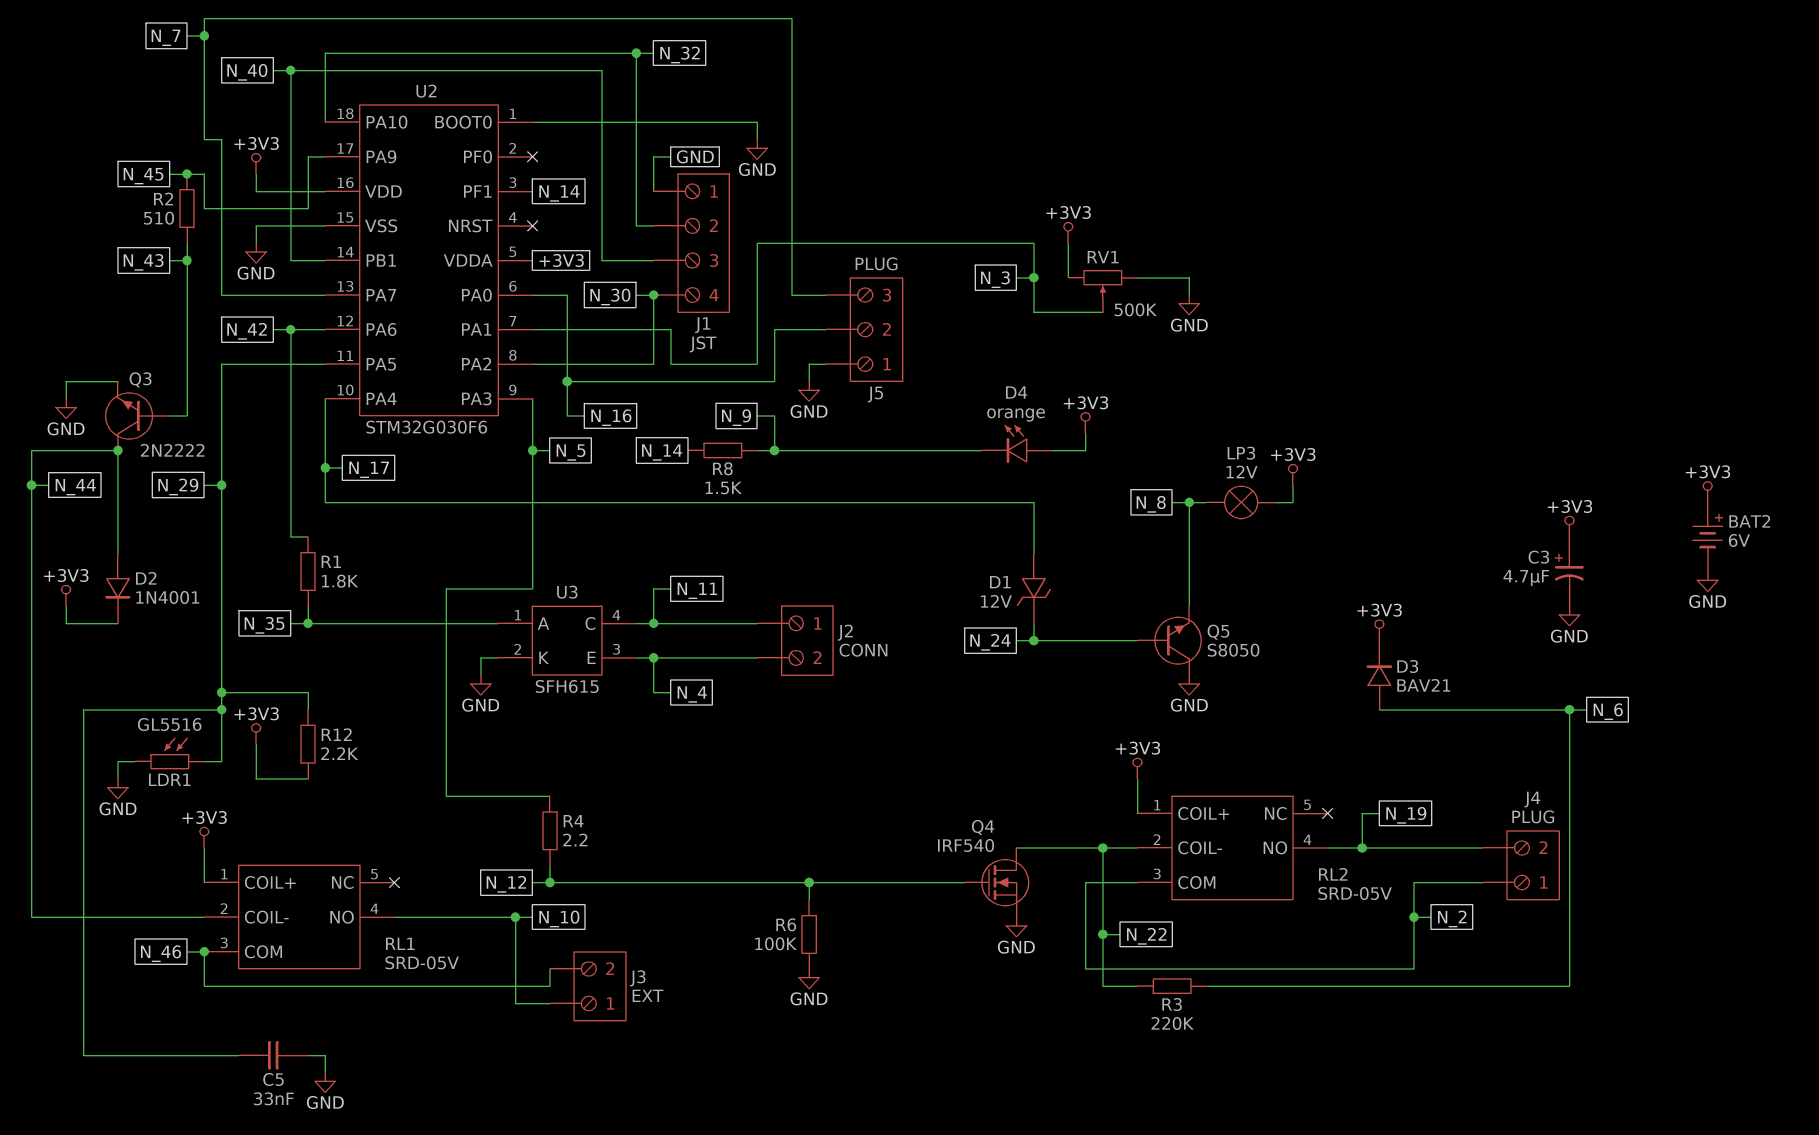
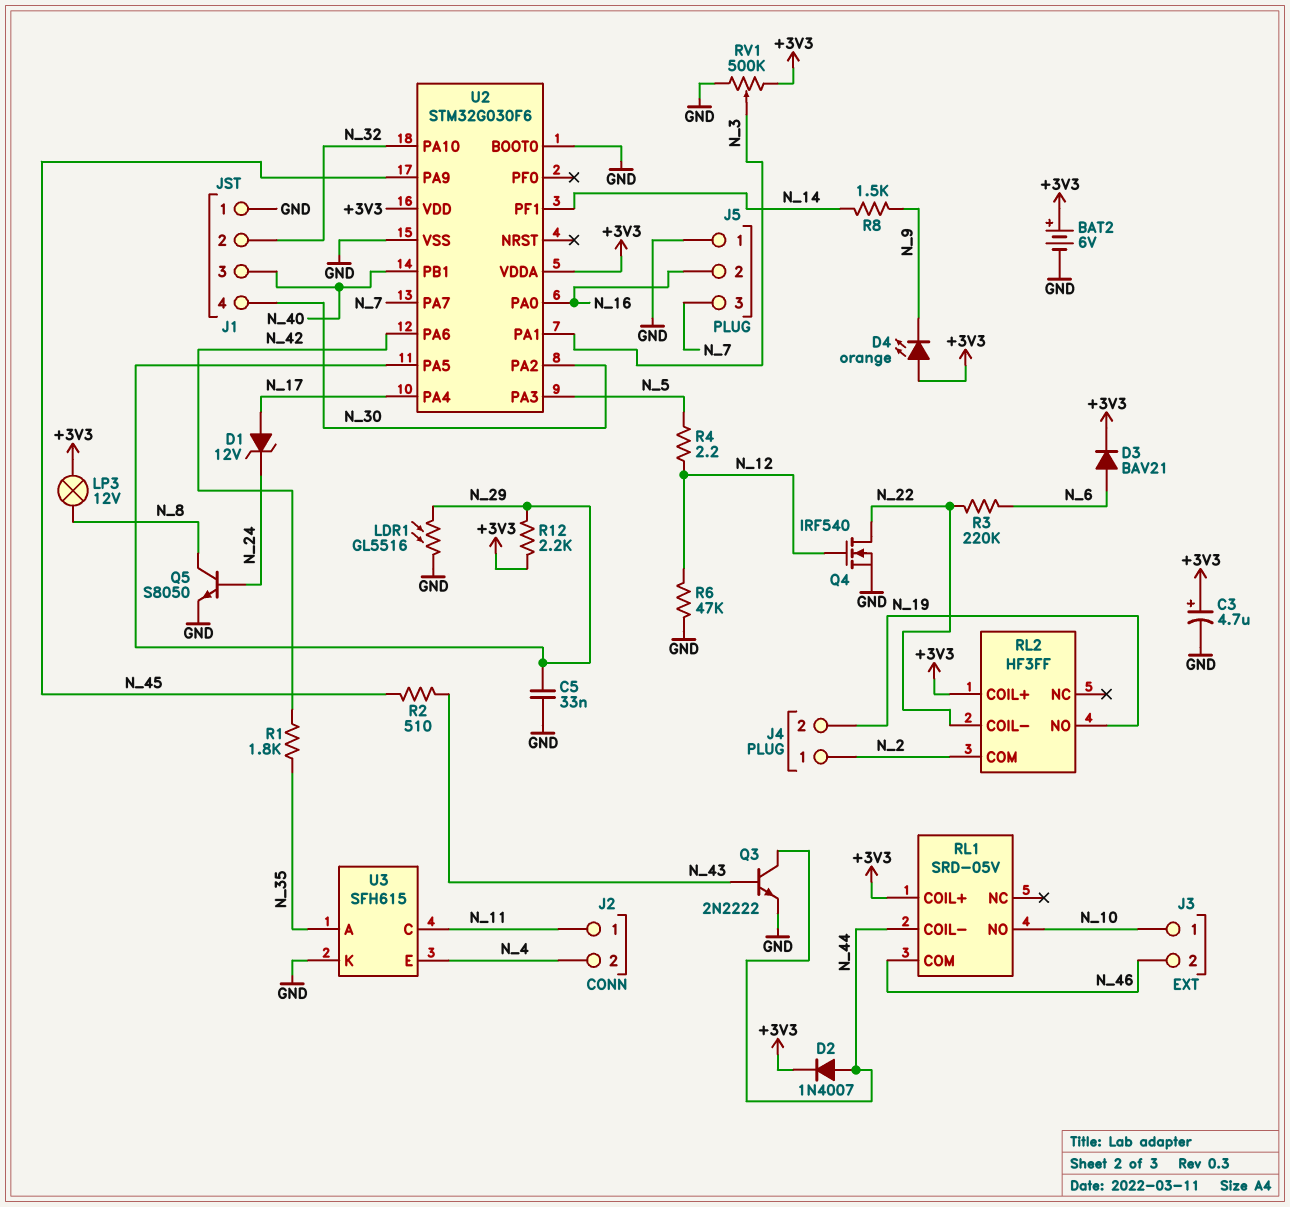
D2: diode 1N4001 (A N_44, K +3V3) -> diode 1N4007 (A N_44, K +3V3)
Q5: NPN S8050 (B N_24, C GND, E N_8) -> NPN S8050 (B N_24, C N_8, E GND)
R6: 100k (GND, N_12) -> 47k (GND, N_12)
RL2: SRD-05V -> HF3FF

